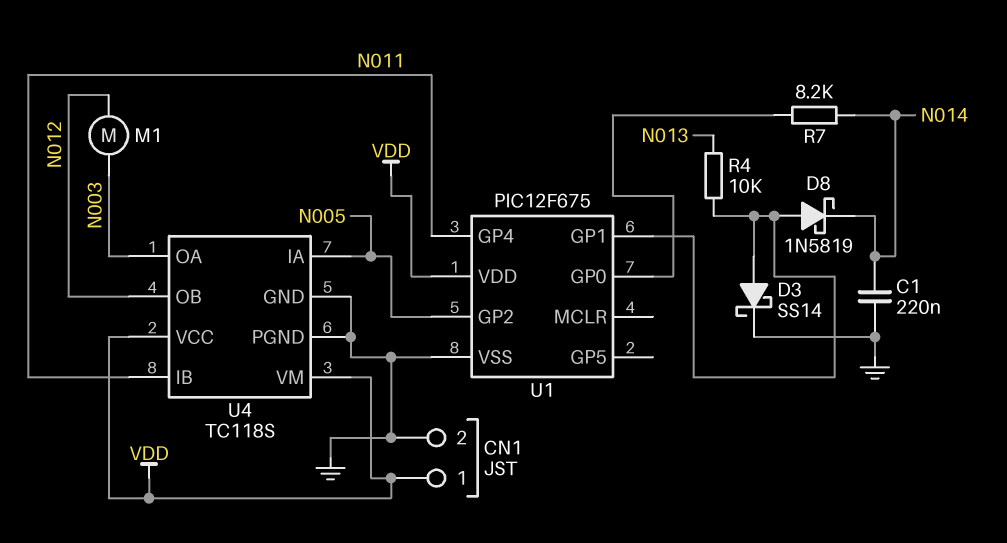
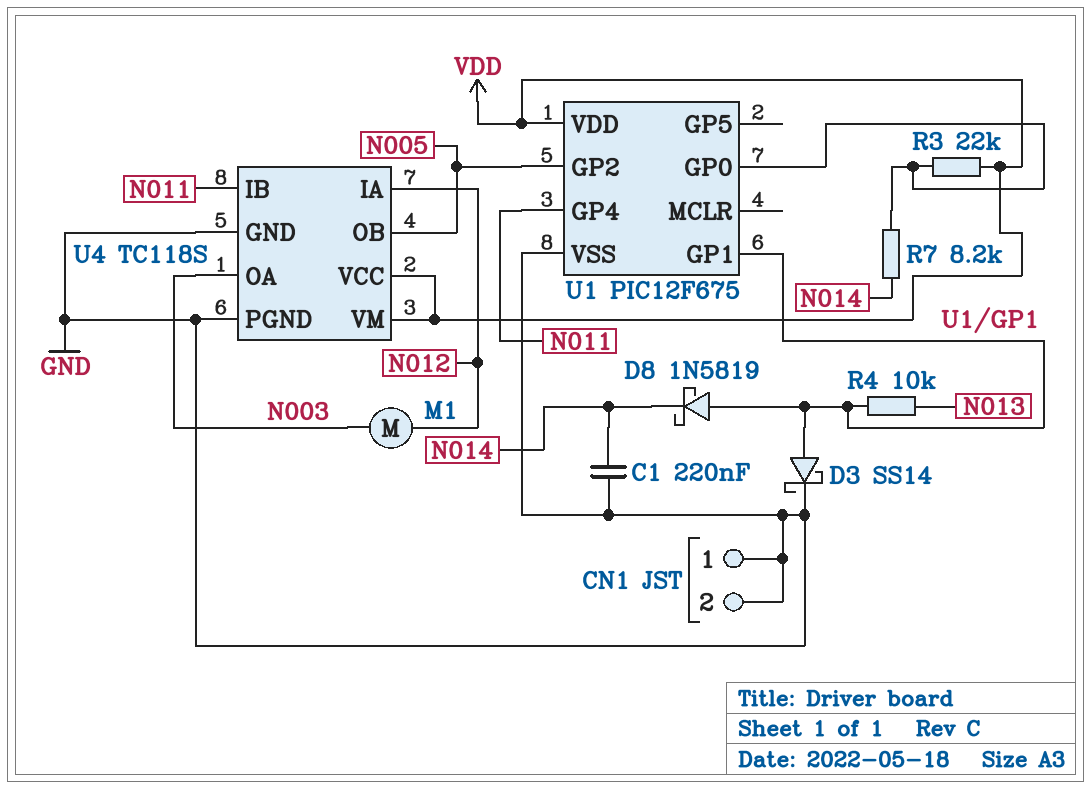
CN1 pin 1: VDD -> GND
R3: none -> 22k (U1/GP0, VDD)
U4 pin IA: N005 -> N012
U4 pin OB: N012 -> N005

